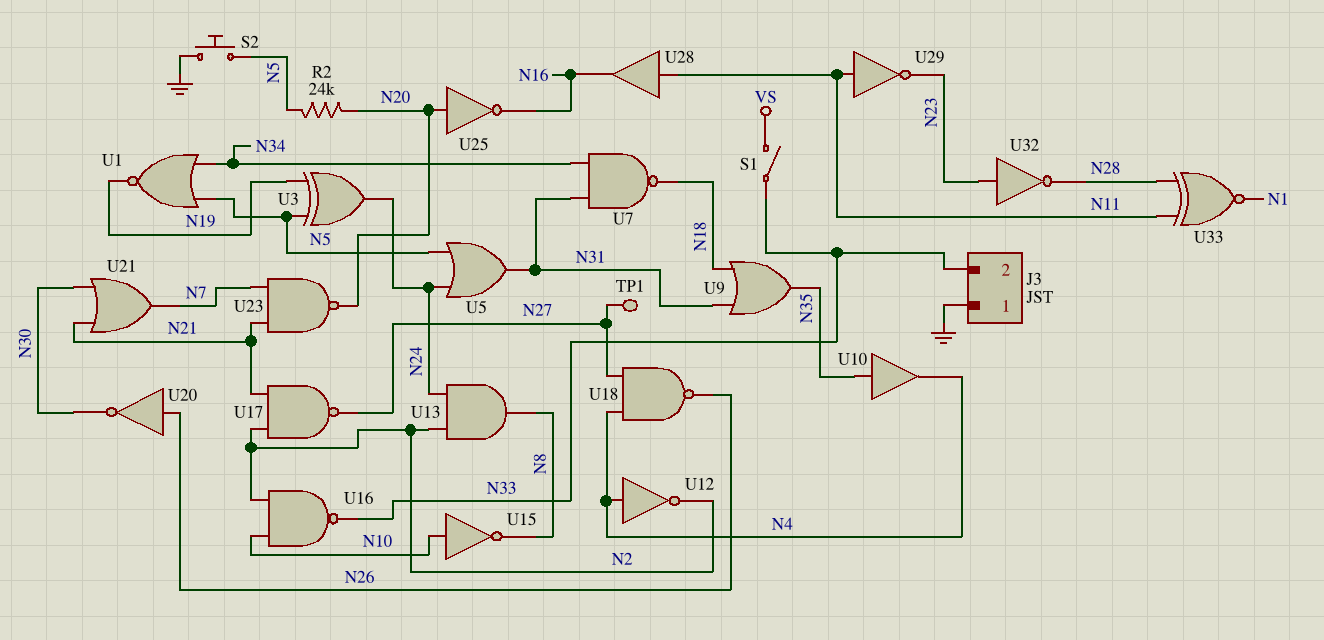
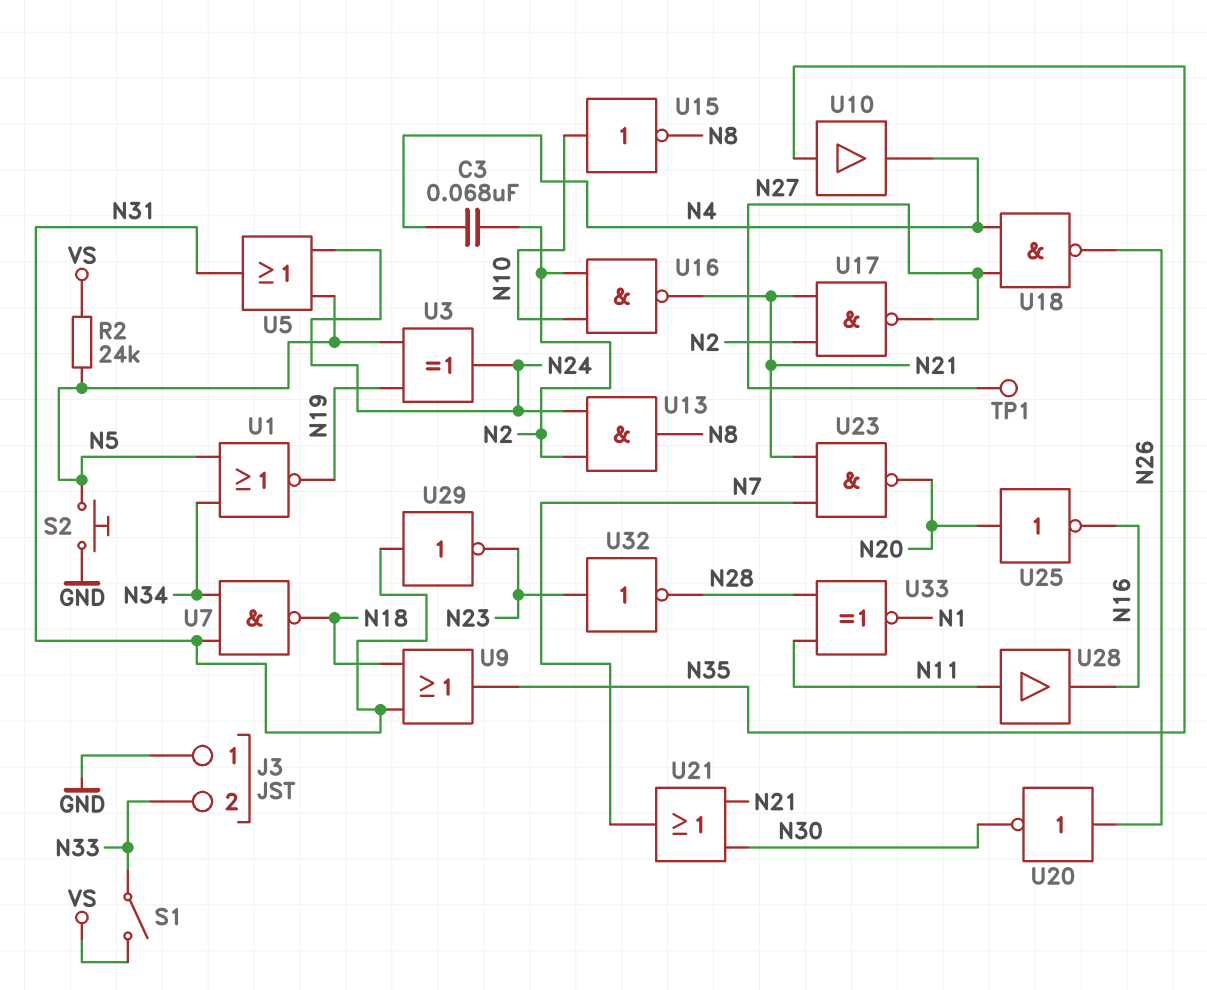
C3: none -> 68nF (N2, N4)
R2: 24k (N5, N20) -> 24k (N5, VS)
U12: NOT (in N4, out N2) -> none
U16: NAND (in N2, in N10, out N33) -> NAND (in N2, in N10, out N21)
U29: NOT (in N11, out N23) -> NOT (in N31, out N23)

